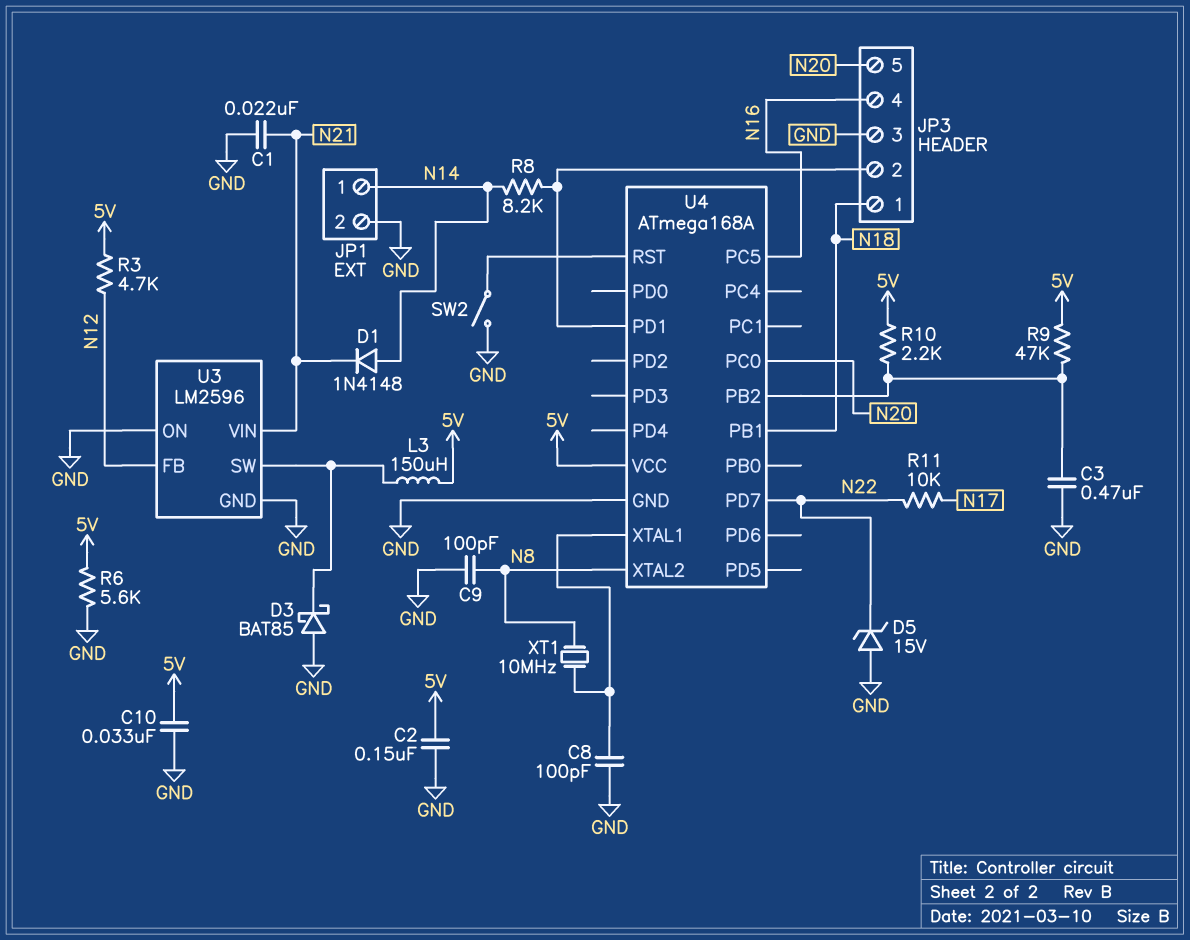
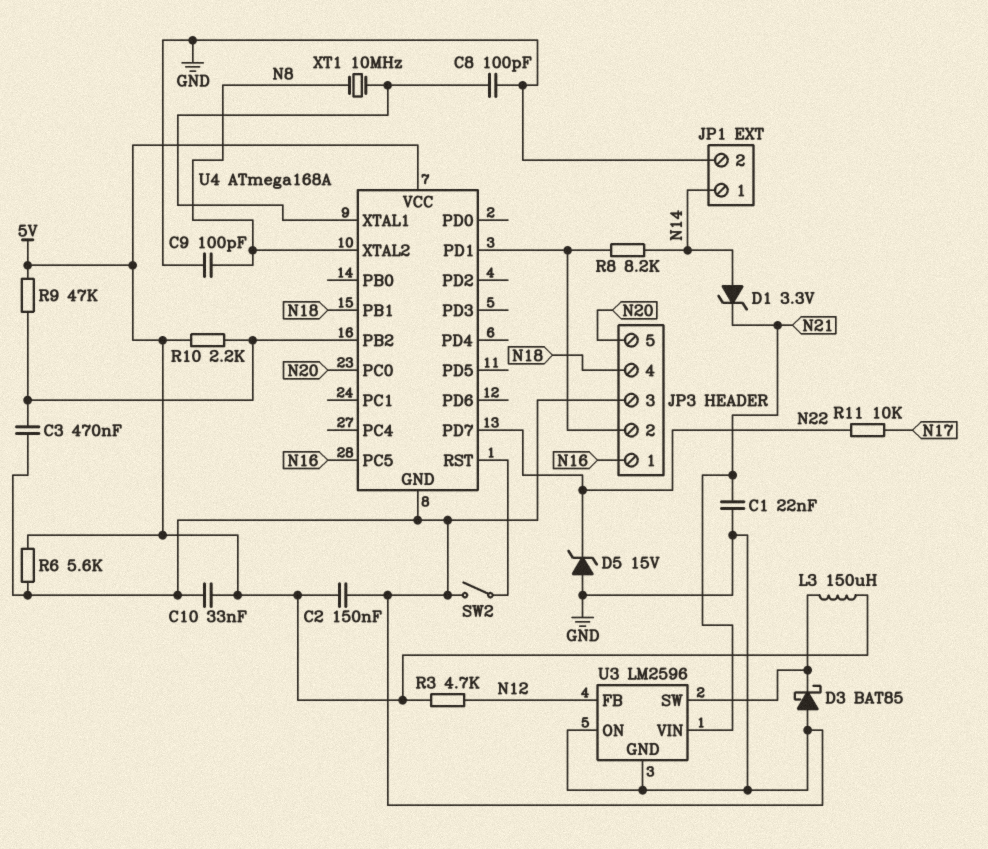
D1: diode 1N4148 (A N14, K N21) -> zener 3.3V (A N14, K N21)
JP3 pin 1: N18 -> N16
JP3 pin 4: N16 -> N18

